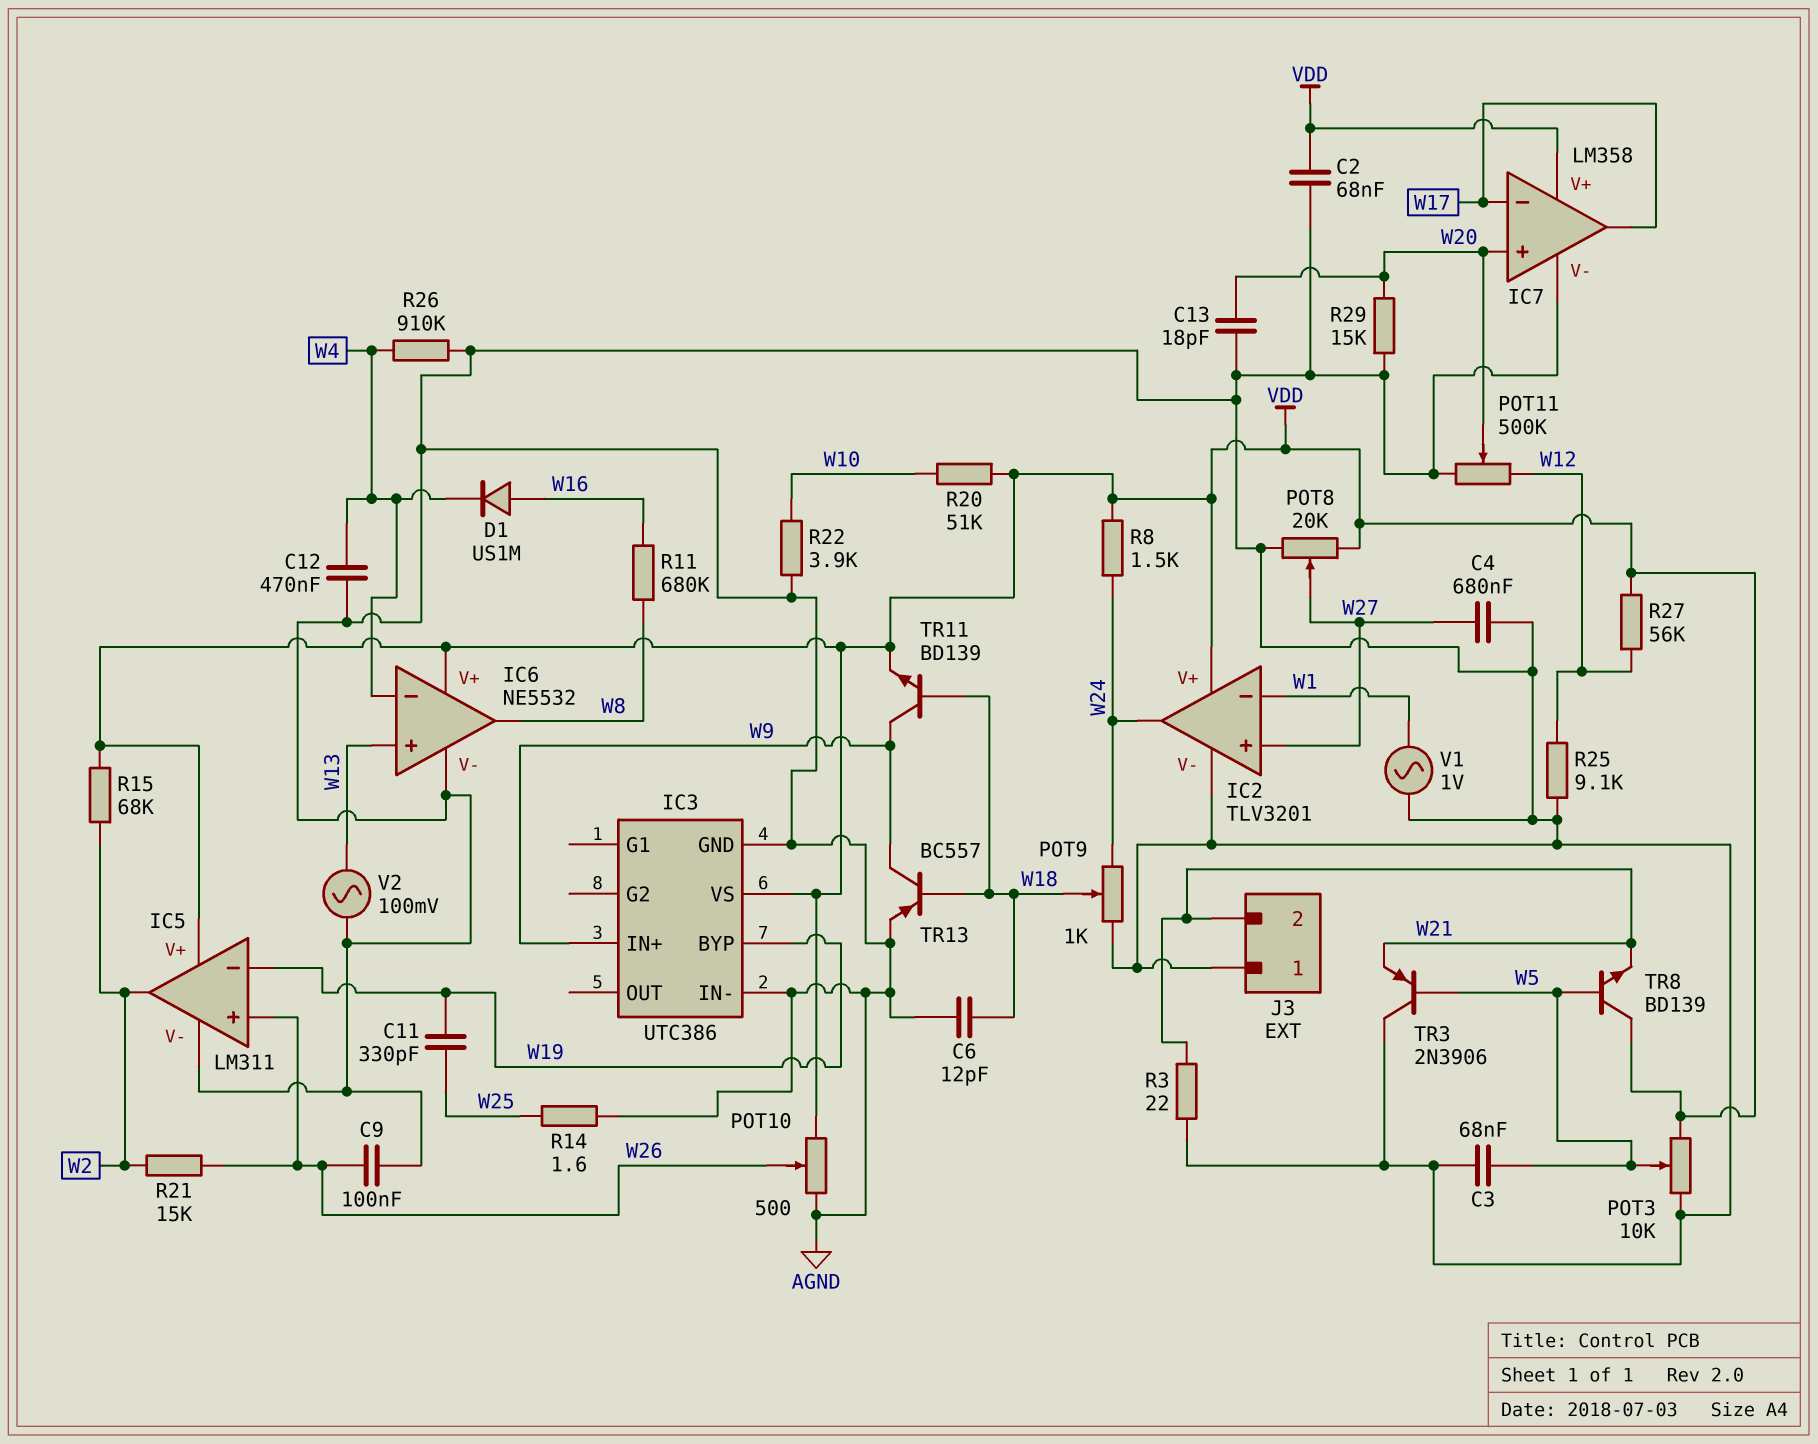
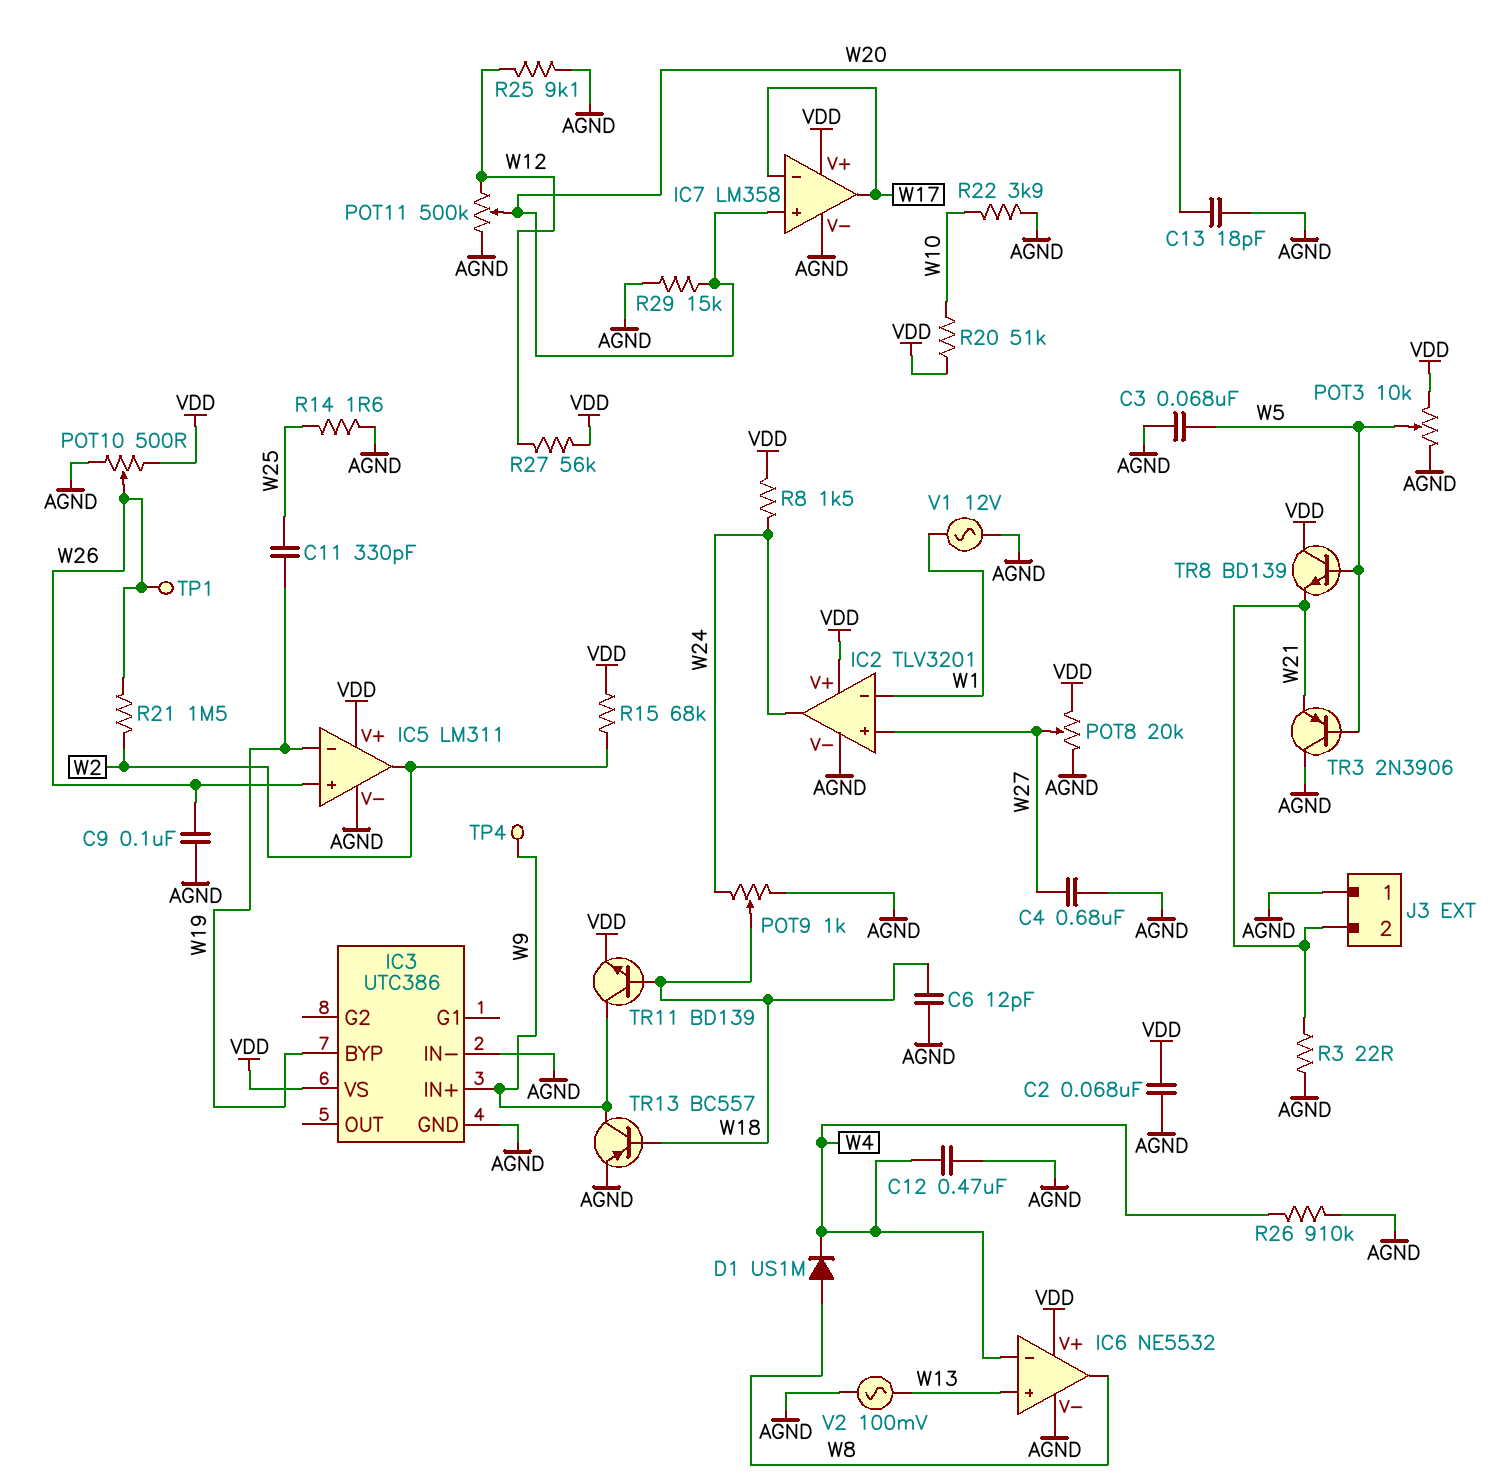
D1: diode US1M (A W16, K W4) -> diode US1M (A W8, K W4)
R11: 680k (W8, W16) -> none
R21: 15k (W2, W26) -> 1.5M (W2, W26)
TP1: none -> test point (W26)
TP4: none -> test point (W9)
V1: AC 1V (AGND, W1) -> AC 12V (AGND, W1)

